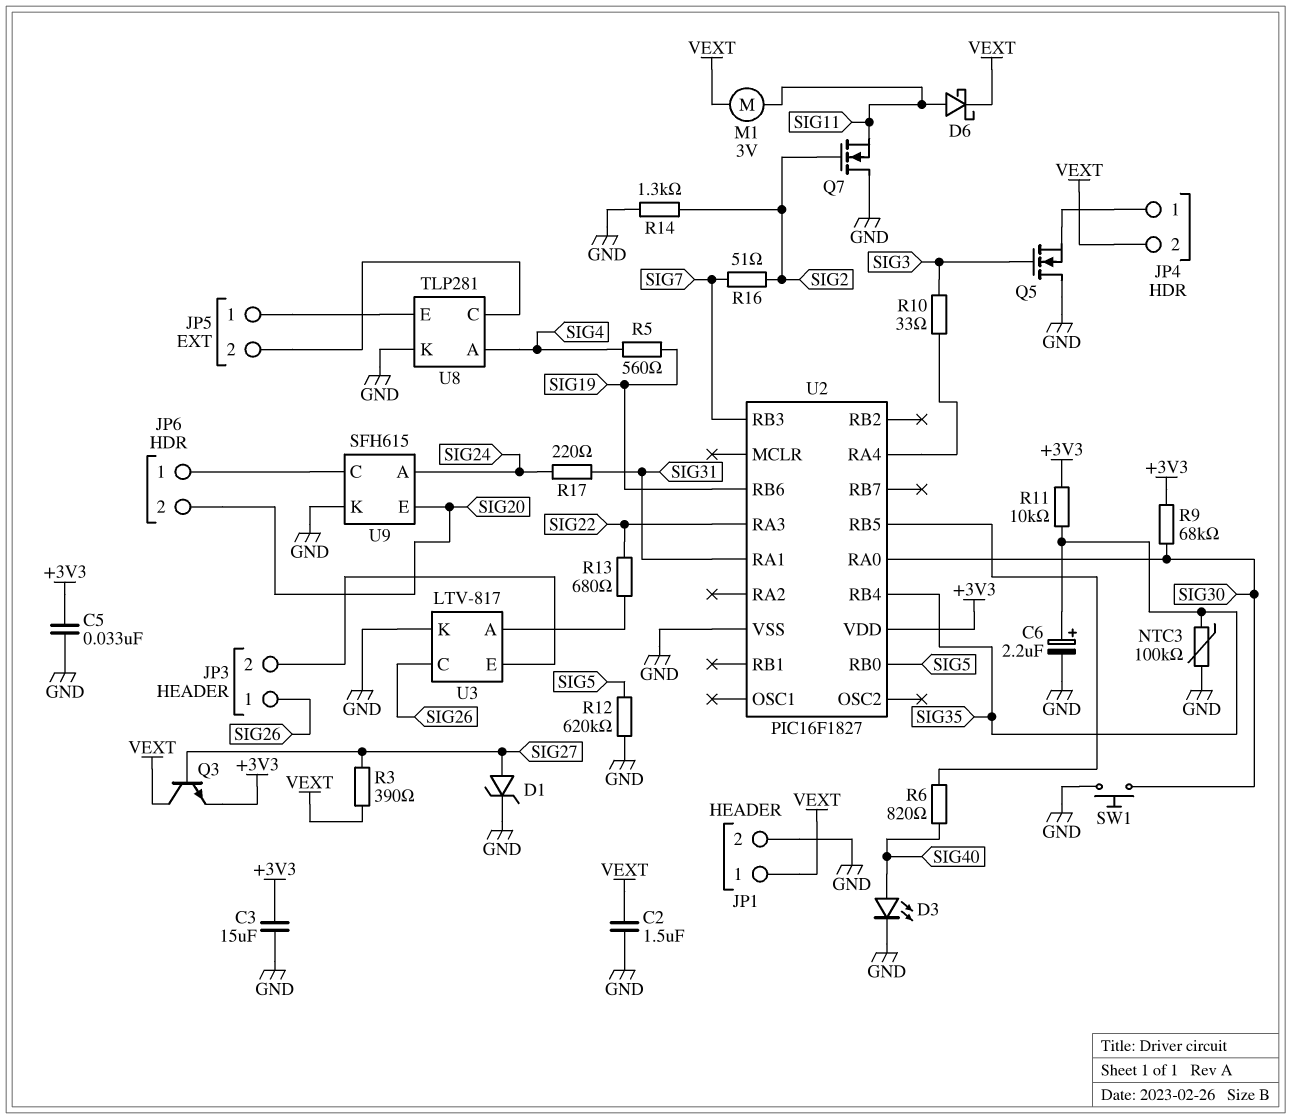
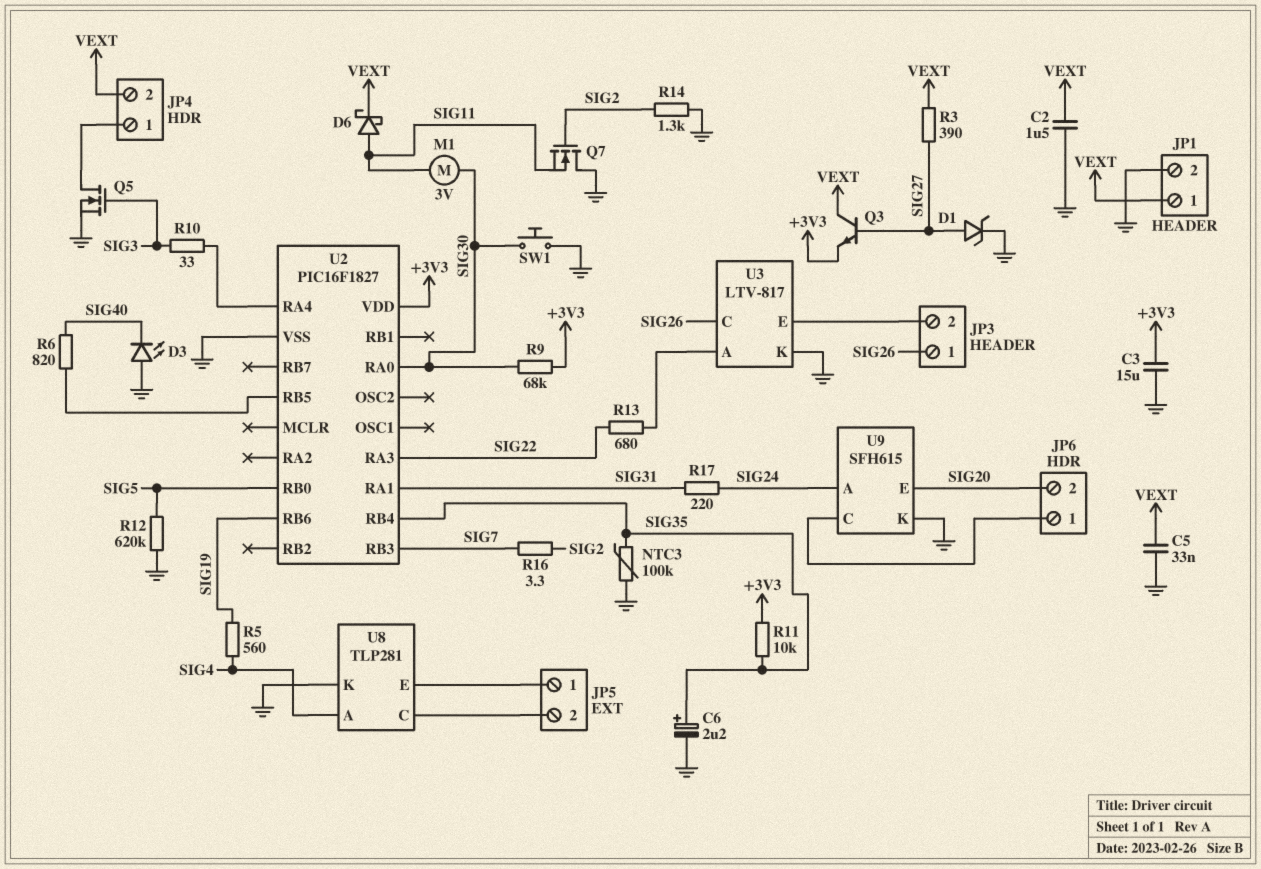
C5: 33nF (+3V3, GND) -> 33nF (GND, VEXT)
D3: LED (A SIG40, K GND) -> LED (A GND, K SIG40)
M1: motor 3V (SIG11, VEXT) -> motor 3V (SIG11, SIG30)
Q5: NMOS (G SIG3, D GND, S JP4/1) -> NMOS (G SIG3, D JP4/1, S GND)
R16: 51 (SIG2, SIG7) -> 3.3 (SIG2, SIG7)

